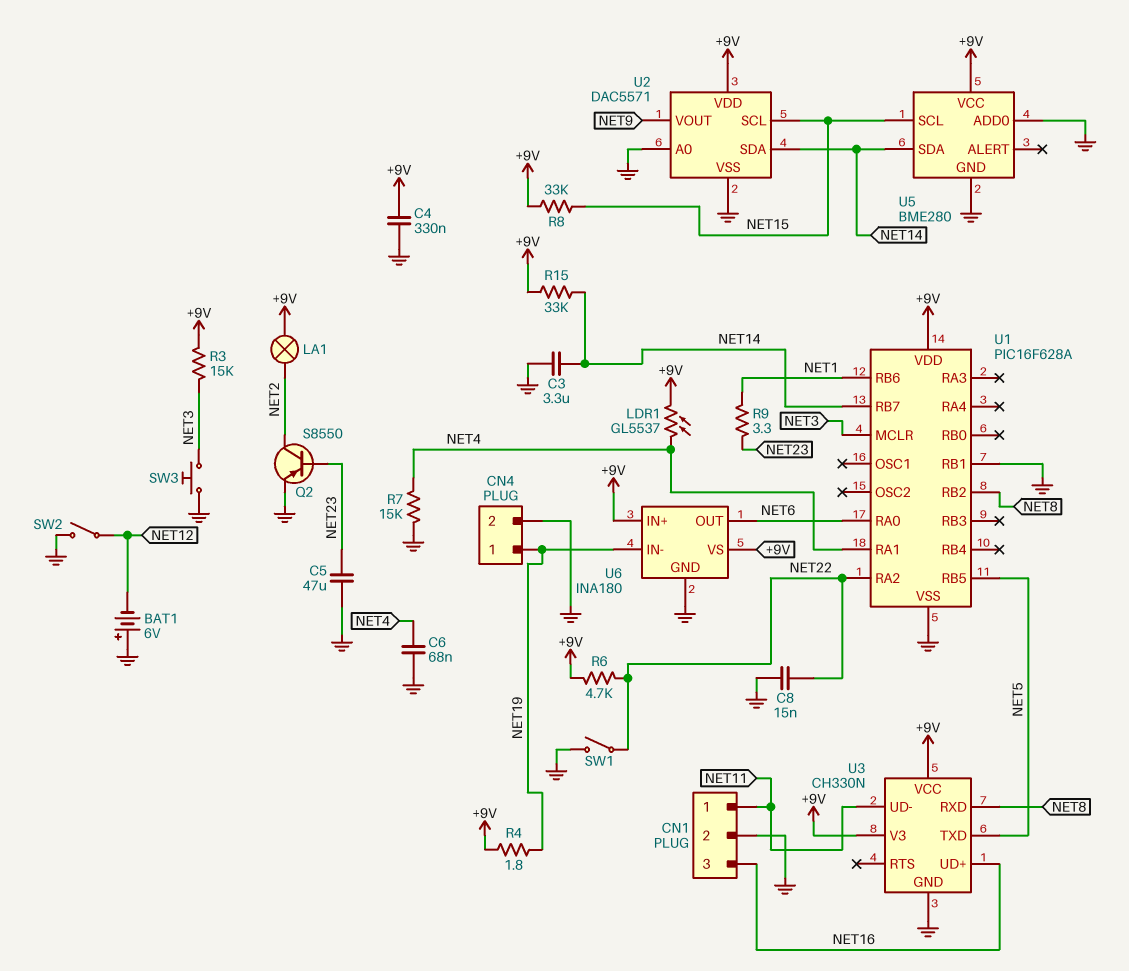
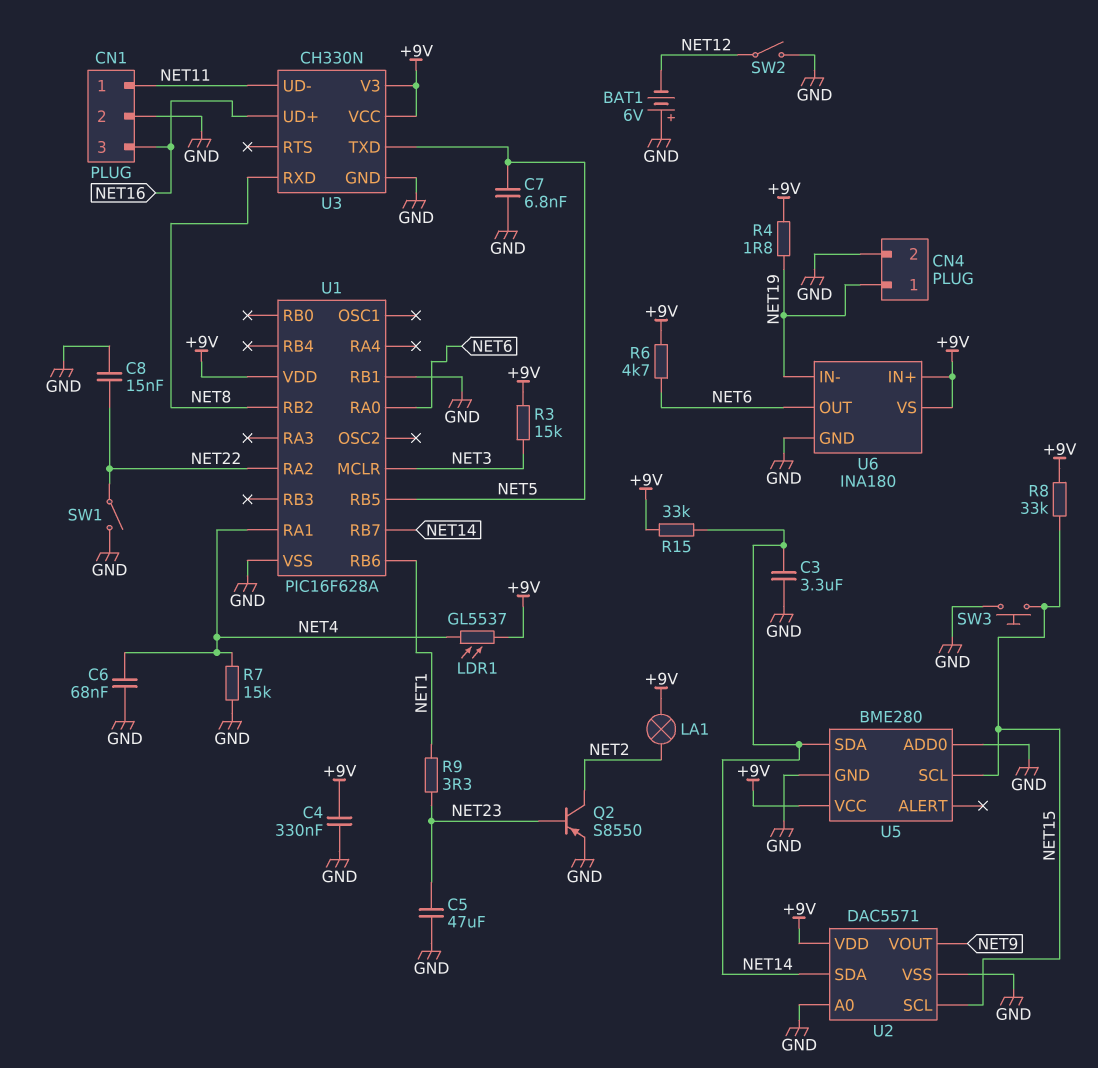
C7: none -> 6.8nF (GND, NET5)
R6: 4.7k (+9V, NET22) -> 4.7k (+9V, NET6)
SW3: button (GND, NET3) -> button (GND, NET15)

